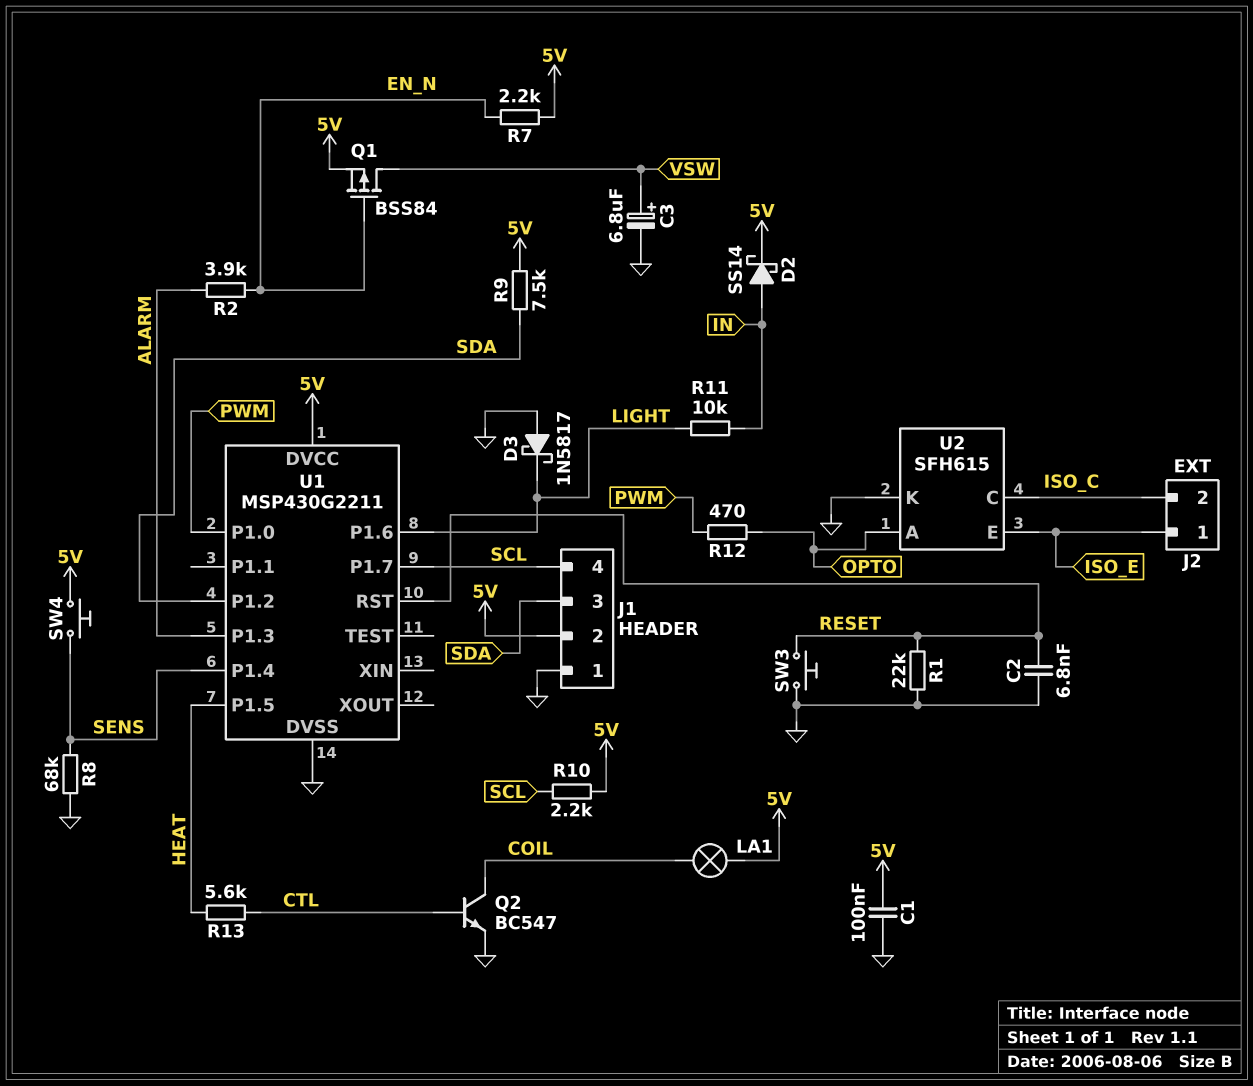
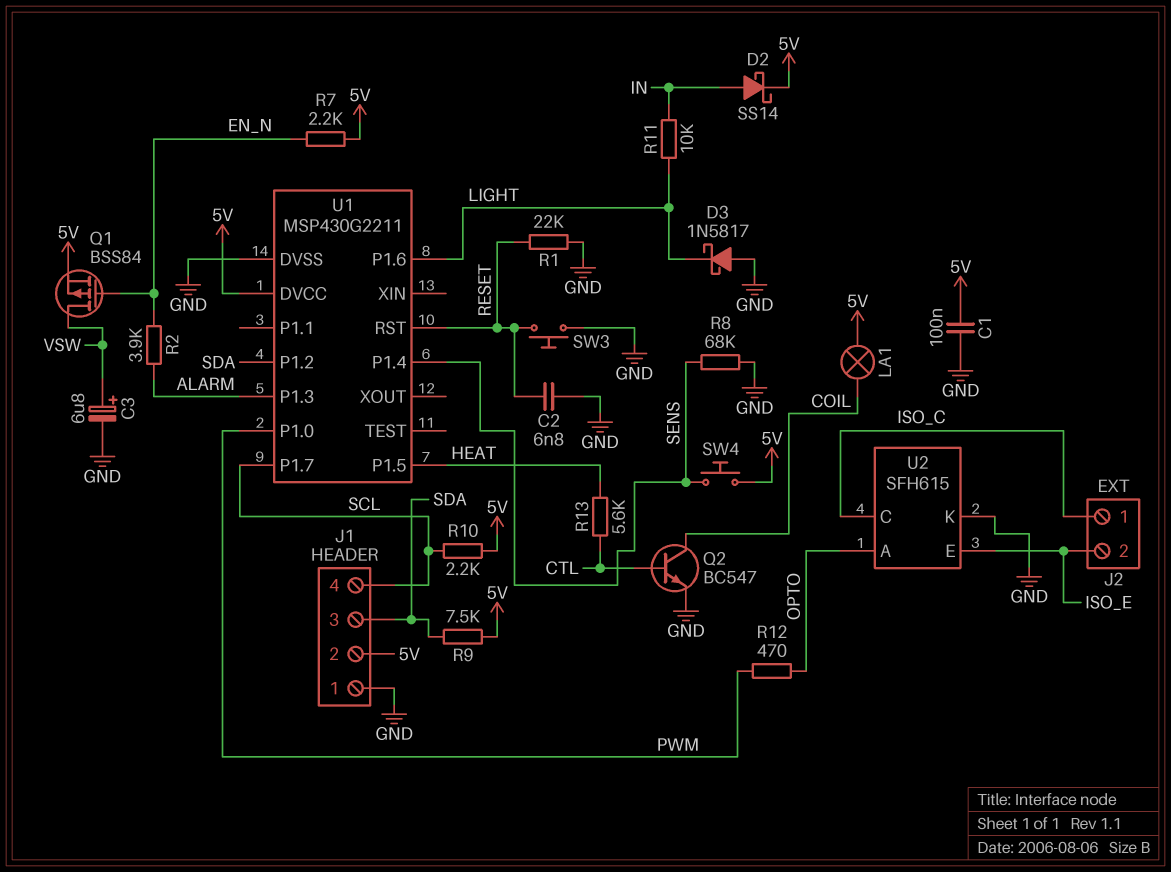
J2 pin 1: ISO_E -> ISO_C
J2 pin 2: ISO_C -> ISO_E

